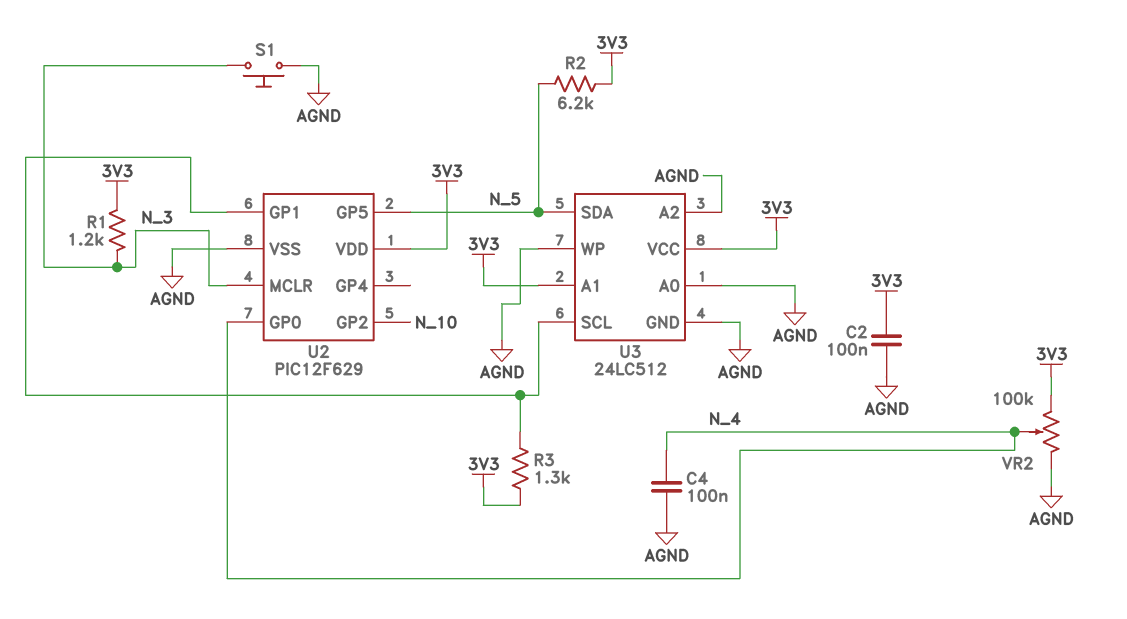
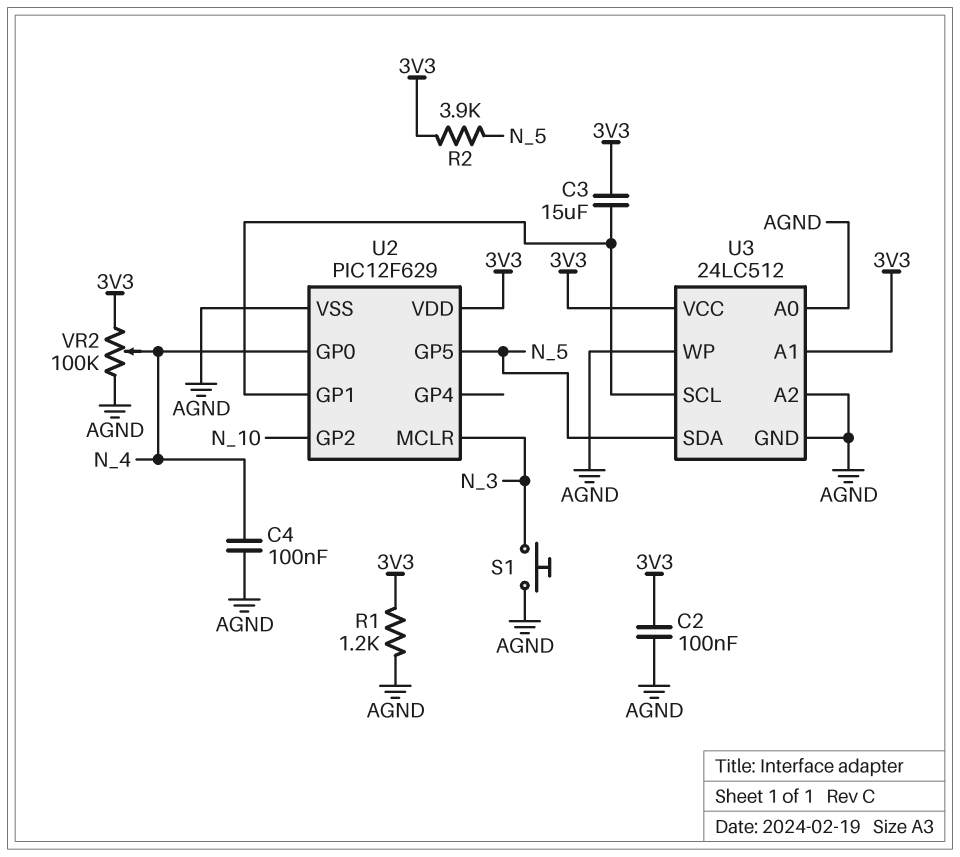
C3: none -> 15uF (3V3, U2/GP1)
R1: 1.2k (3V3, N_3) -> 1.2k (3V3, AGND)
R2: 6.2k (3V3, N_5) -> 3.9k (3V3, N_5)
R3: 1.3k (3V3, U2/GP1) -> none

